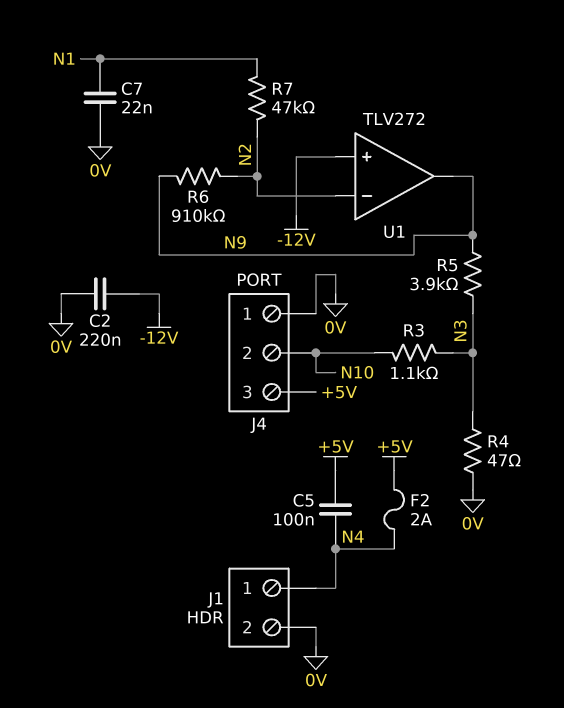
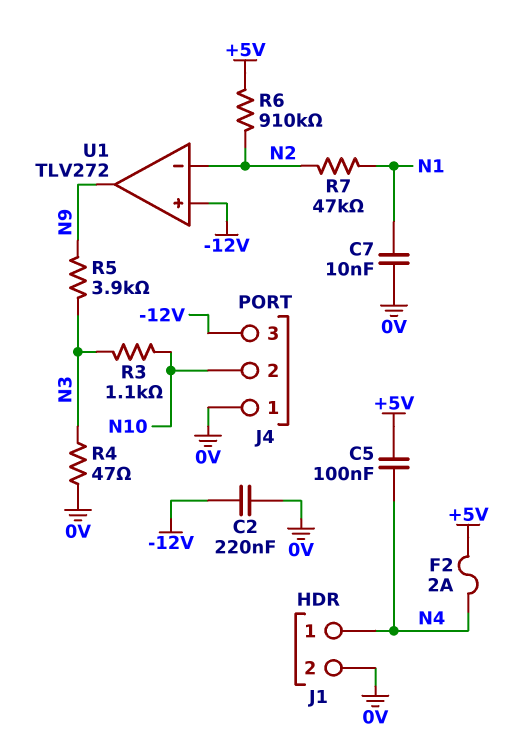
C7: 22nF (0V, N1) -> 10nF (0V, N1)
J4 pin 3: +5V -> -12V
R6: 910k (N2, N9) -> 910k (+5V, N2)

